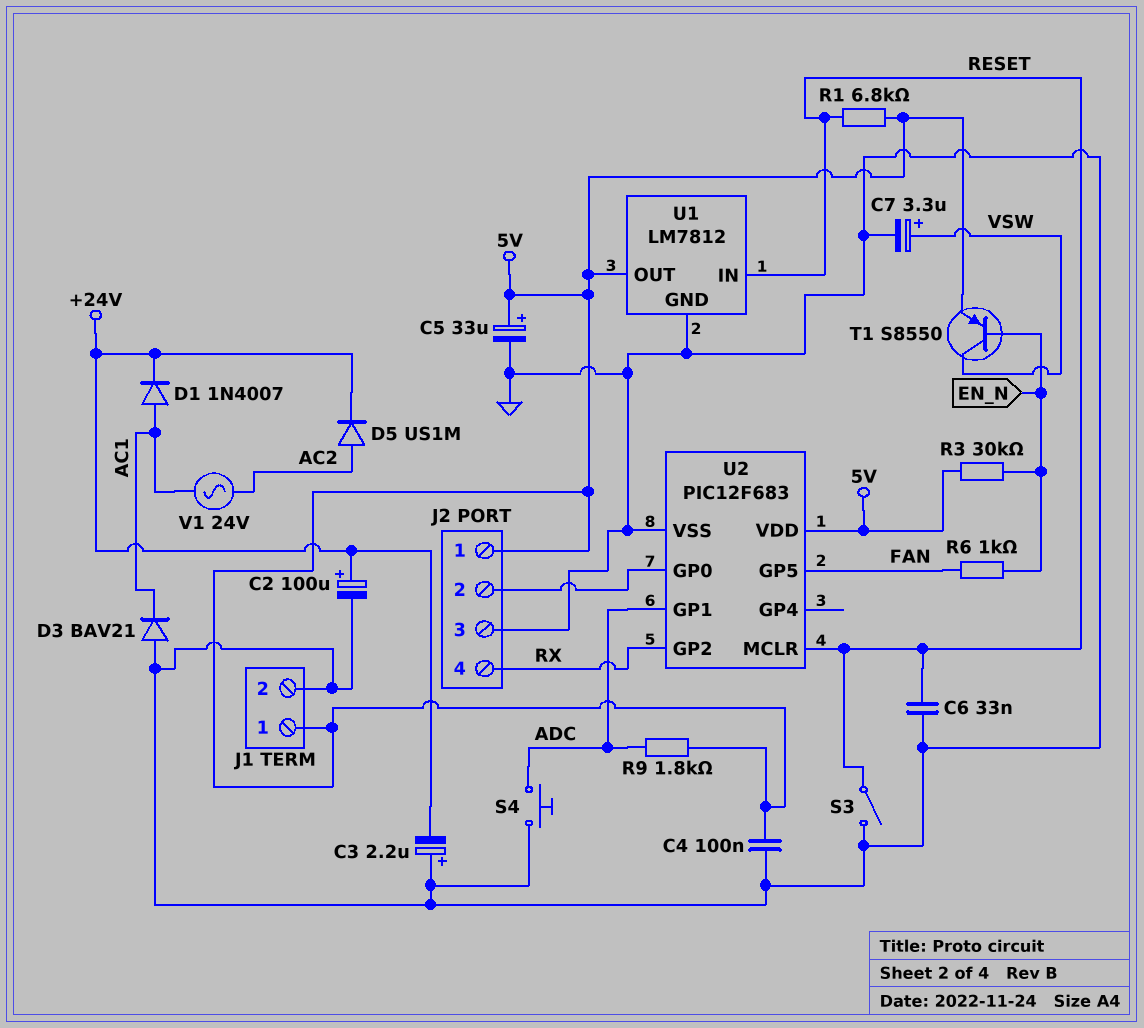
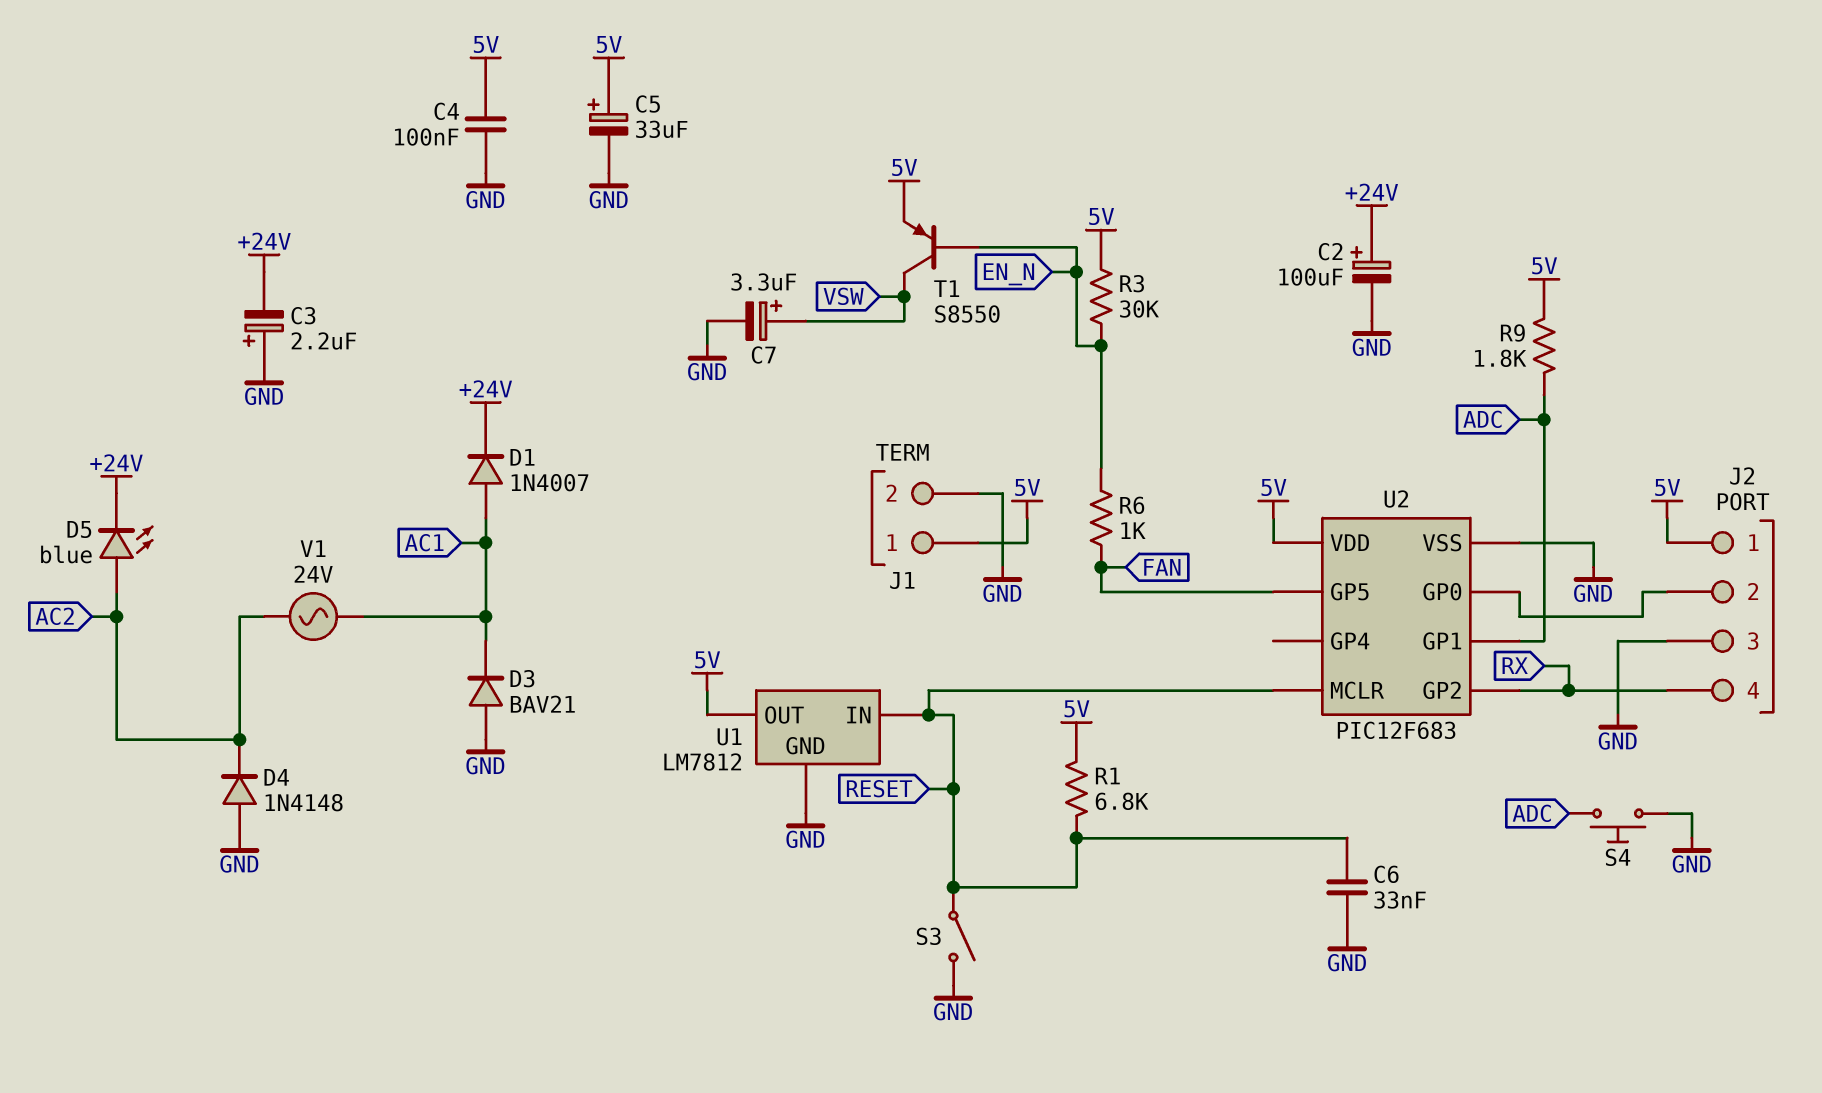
D4: none -> diode 1N4148 (A GND, K AC2)
D5: diode US1M (A AC2, K +24V) -> LED blue (A AC2, K +24V)

